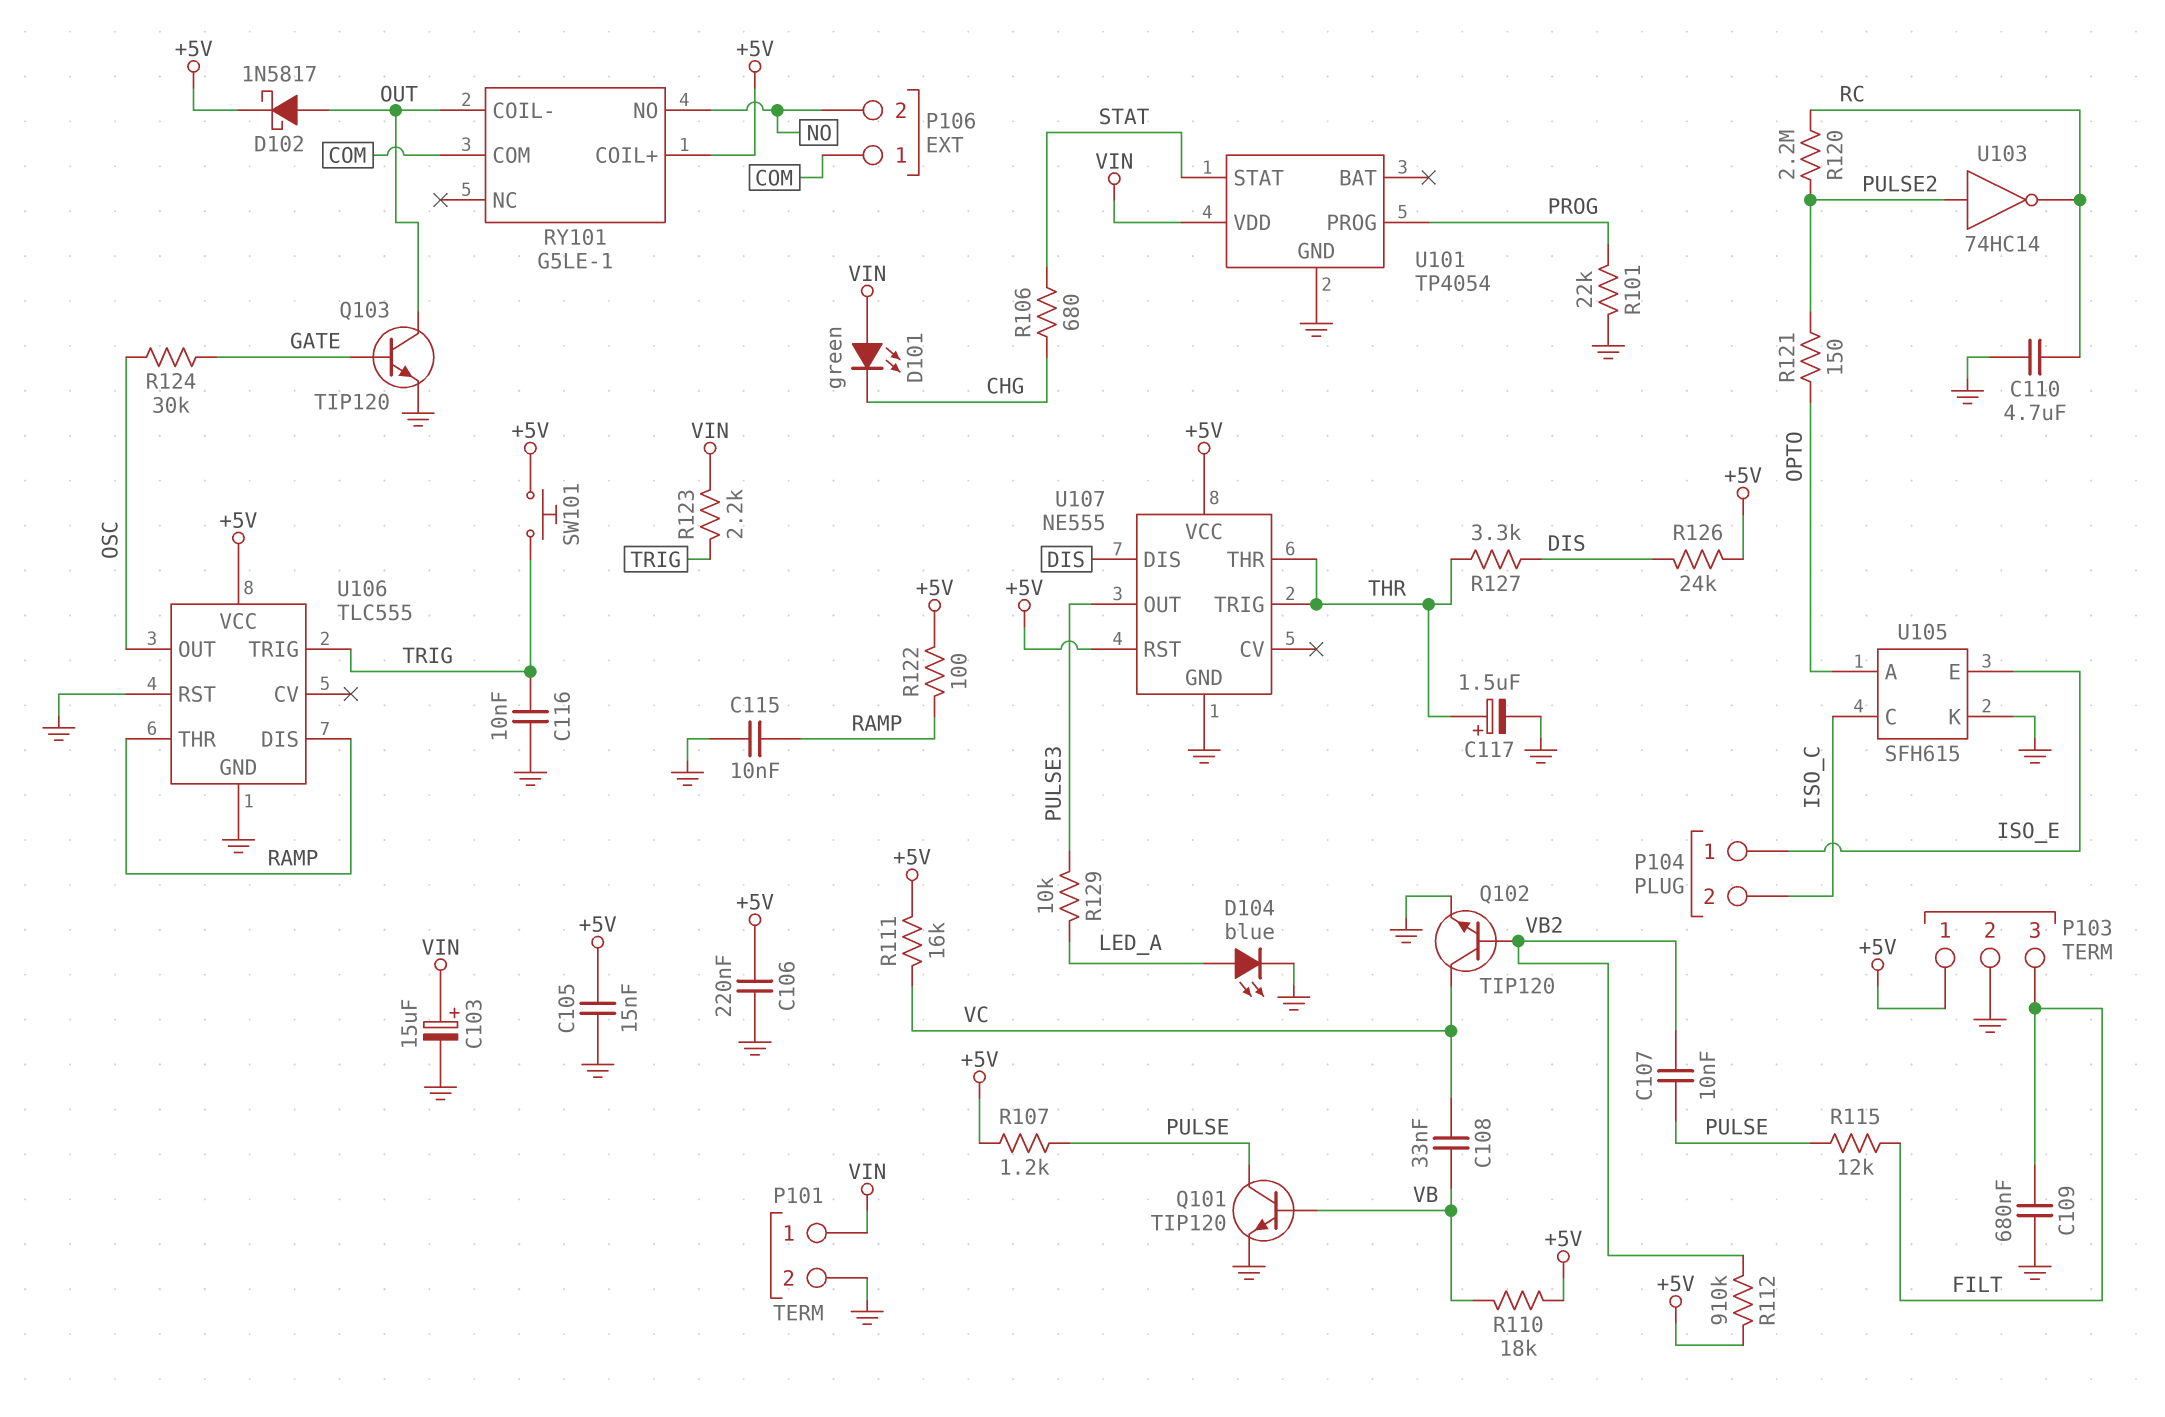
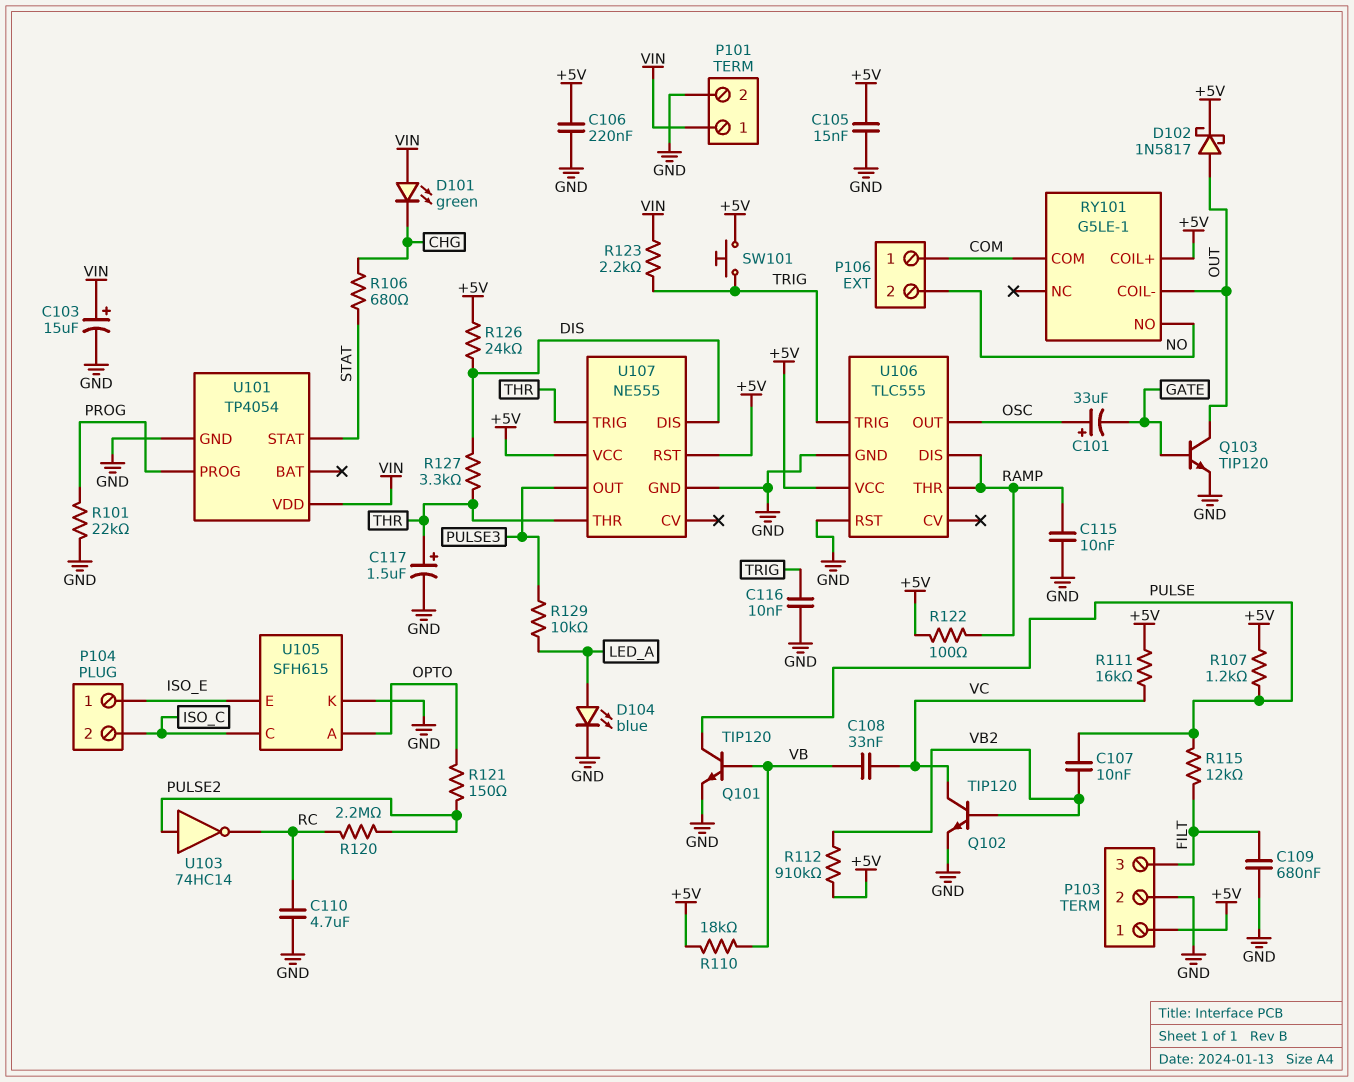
C101: none -> 33uF (plus OSC, minus GATE)
R124: 30k (GATE, OSC) -> none

